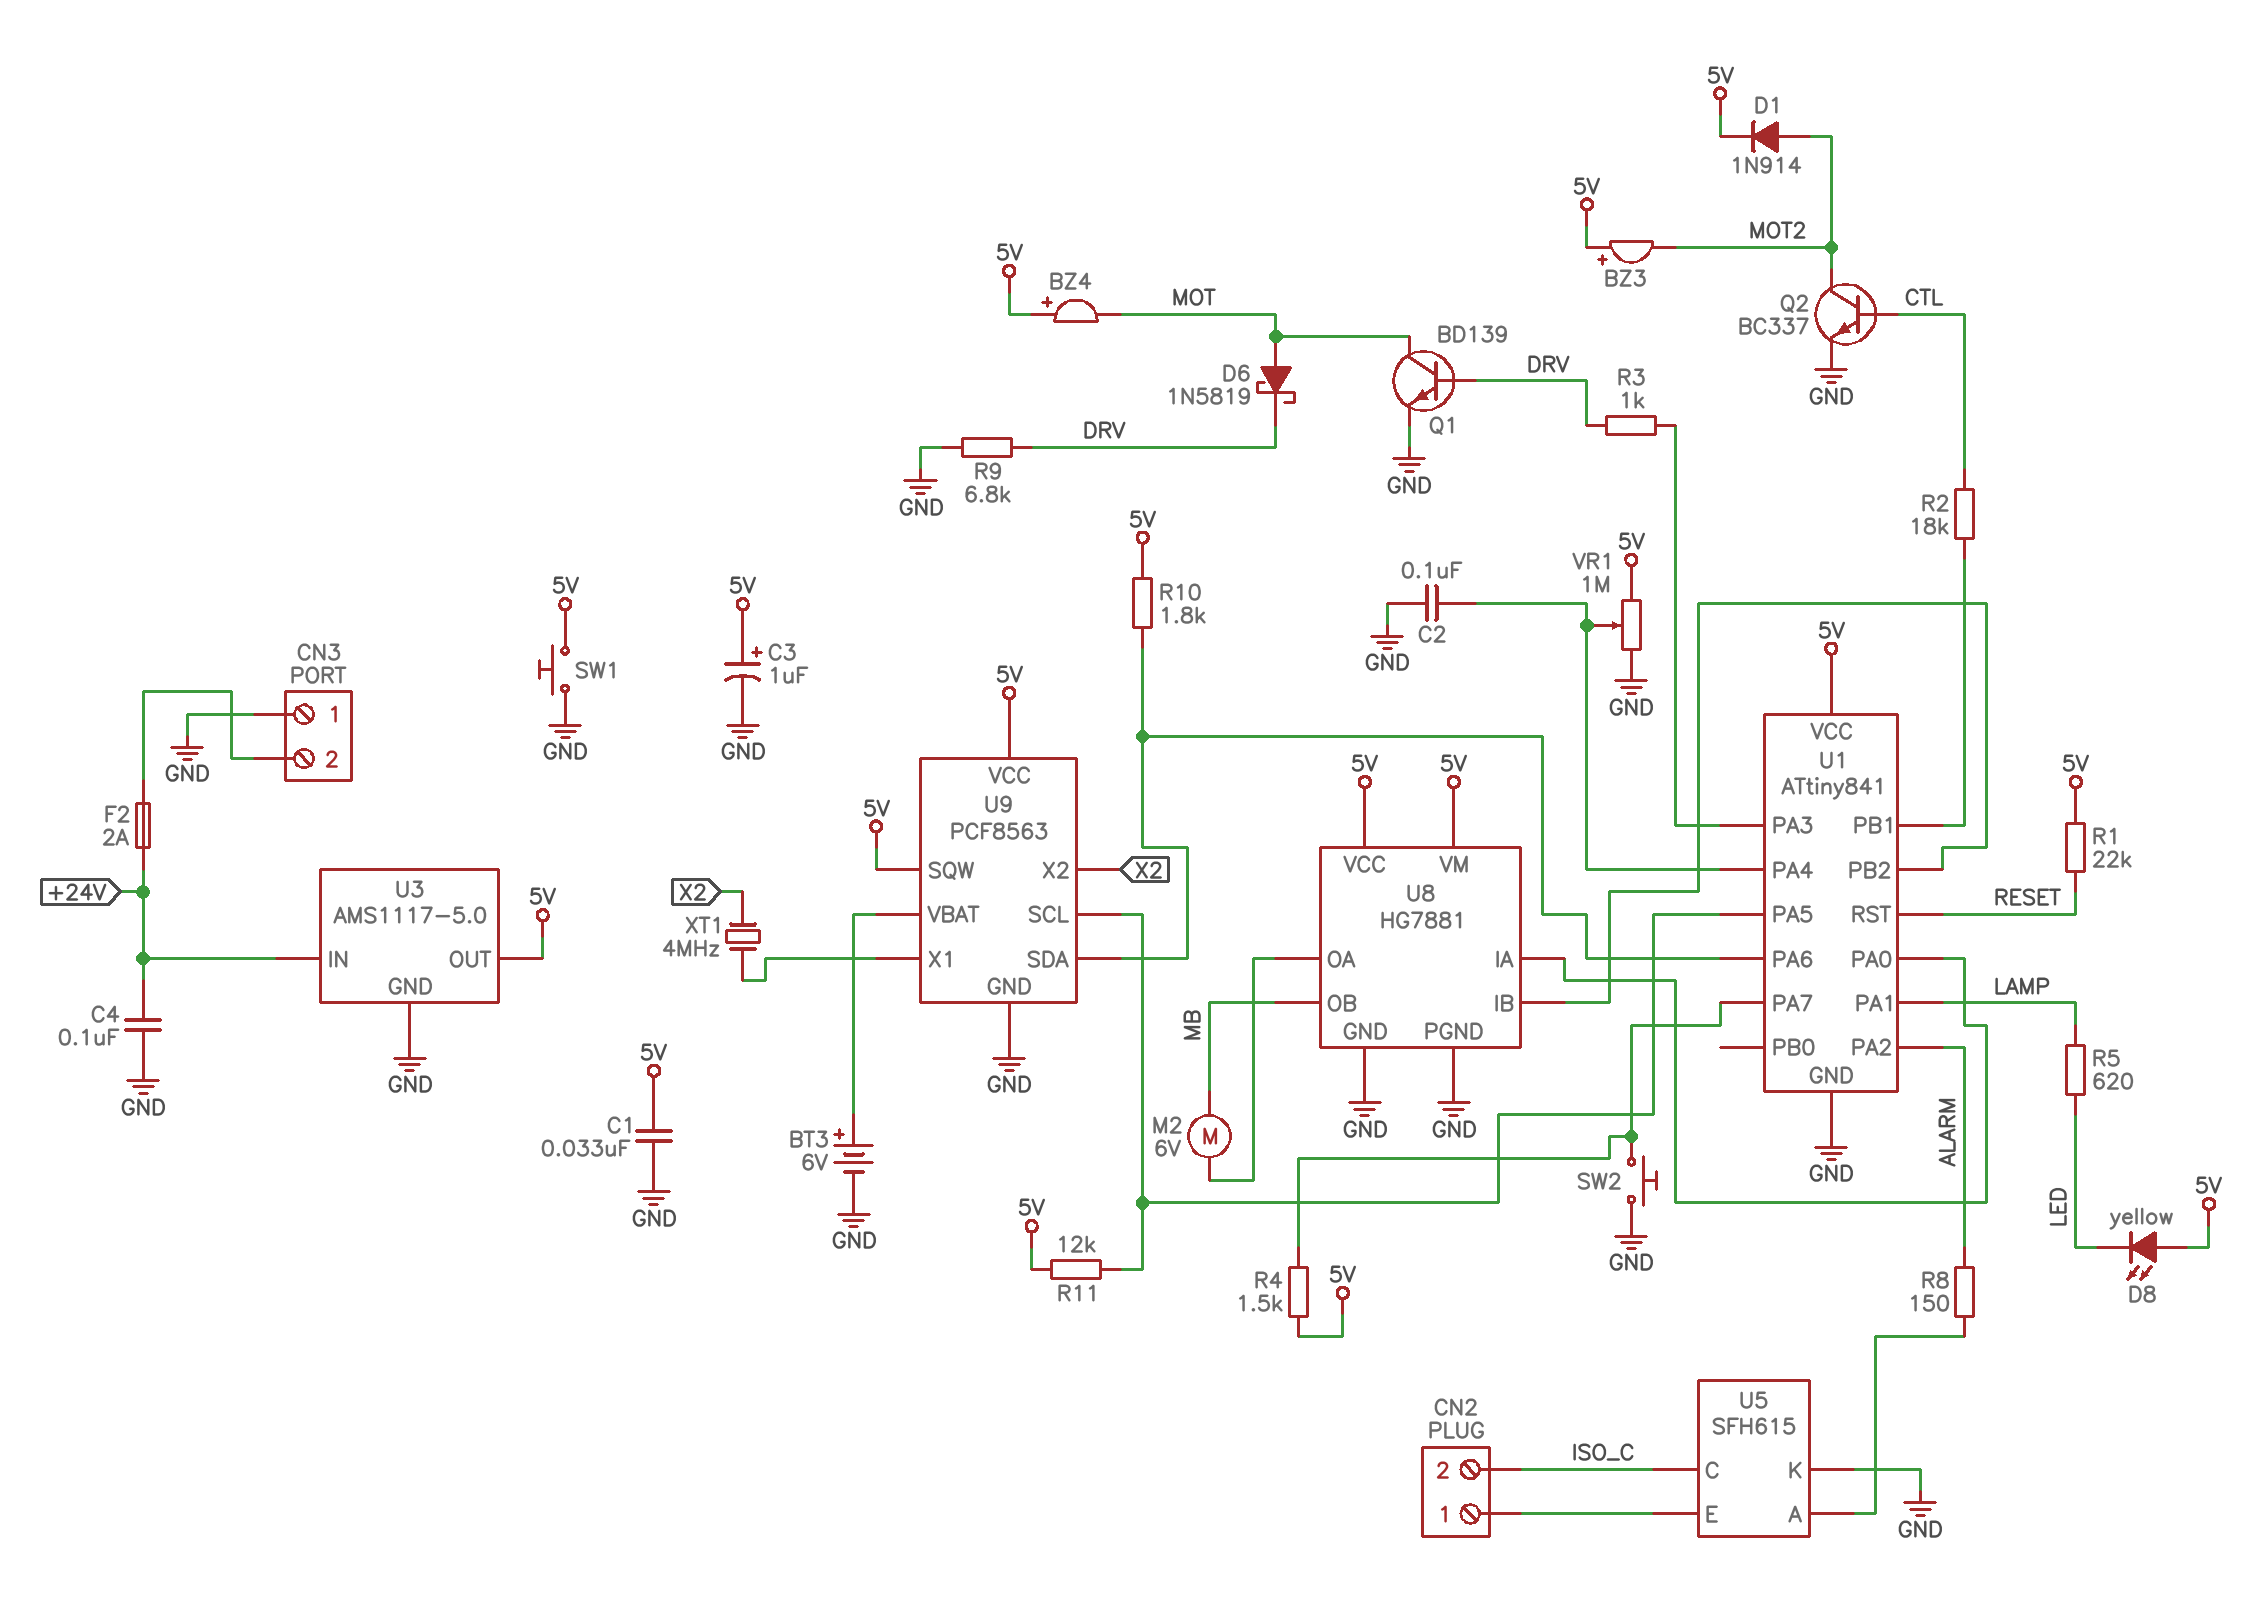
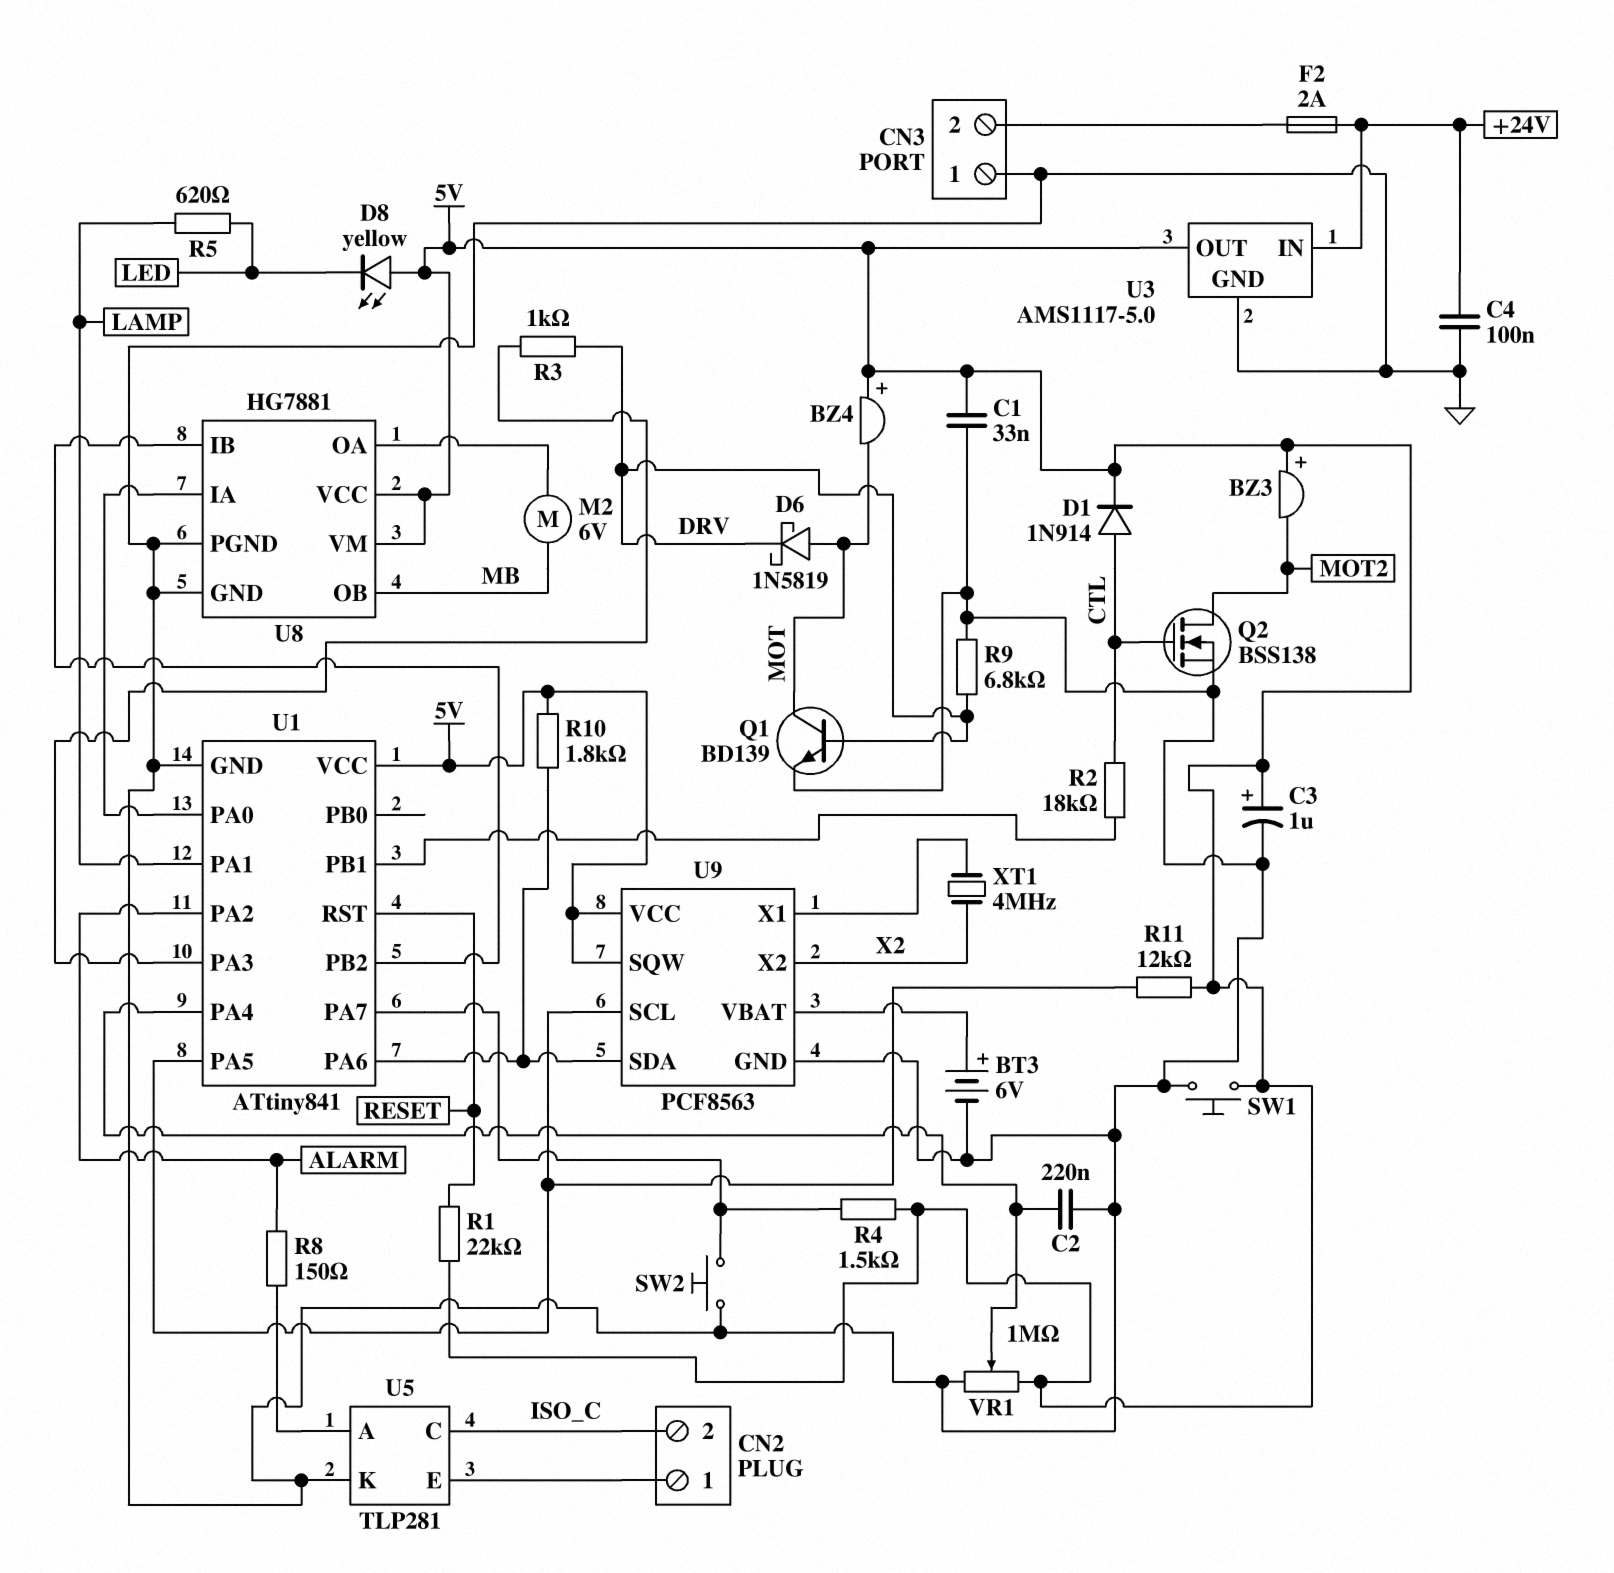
C2: 100nF (GND, U1/PA4) -> 220nF (GND, U1/PA4)
D1: diode 1N914 (A MOT2, K 5V) -> diode 1N914 (A CTL, K 5V)
Q2: NPN BC337 (B CTL, C MOT2, E GND) -> NMOS BSS138 (G CTL, D MOT2, S GND)
U5: SFH615 -> TLP281

